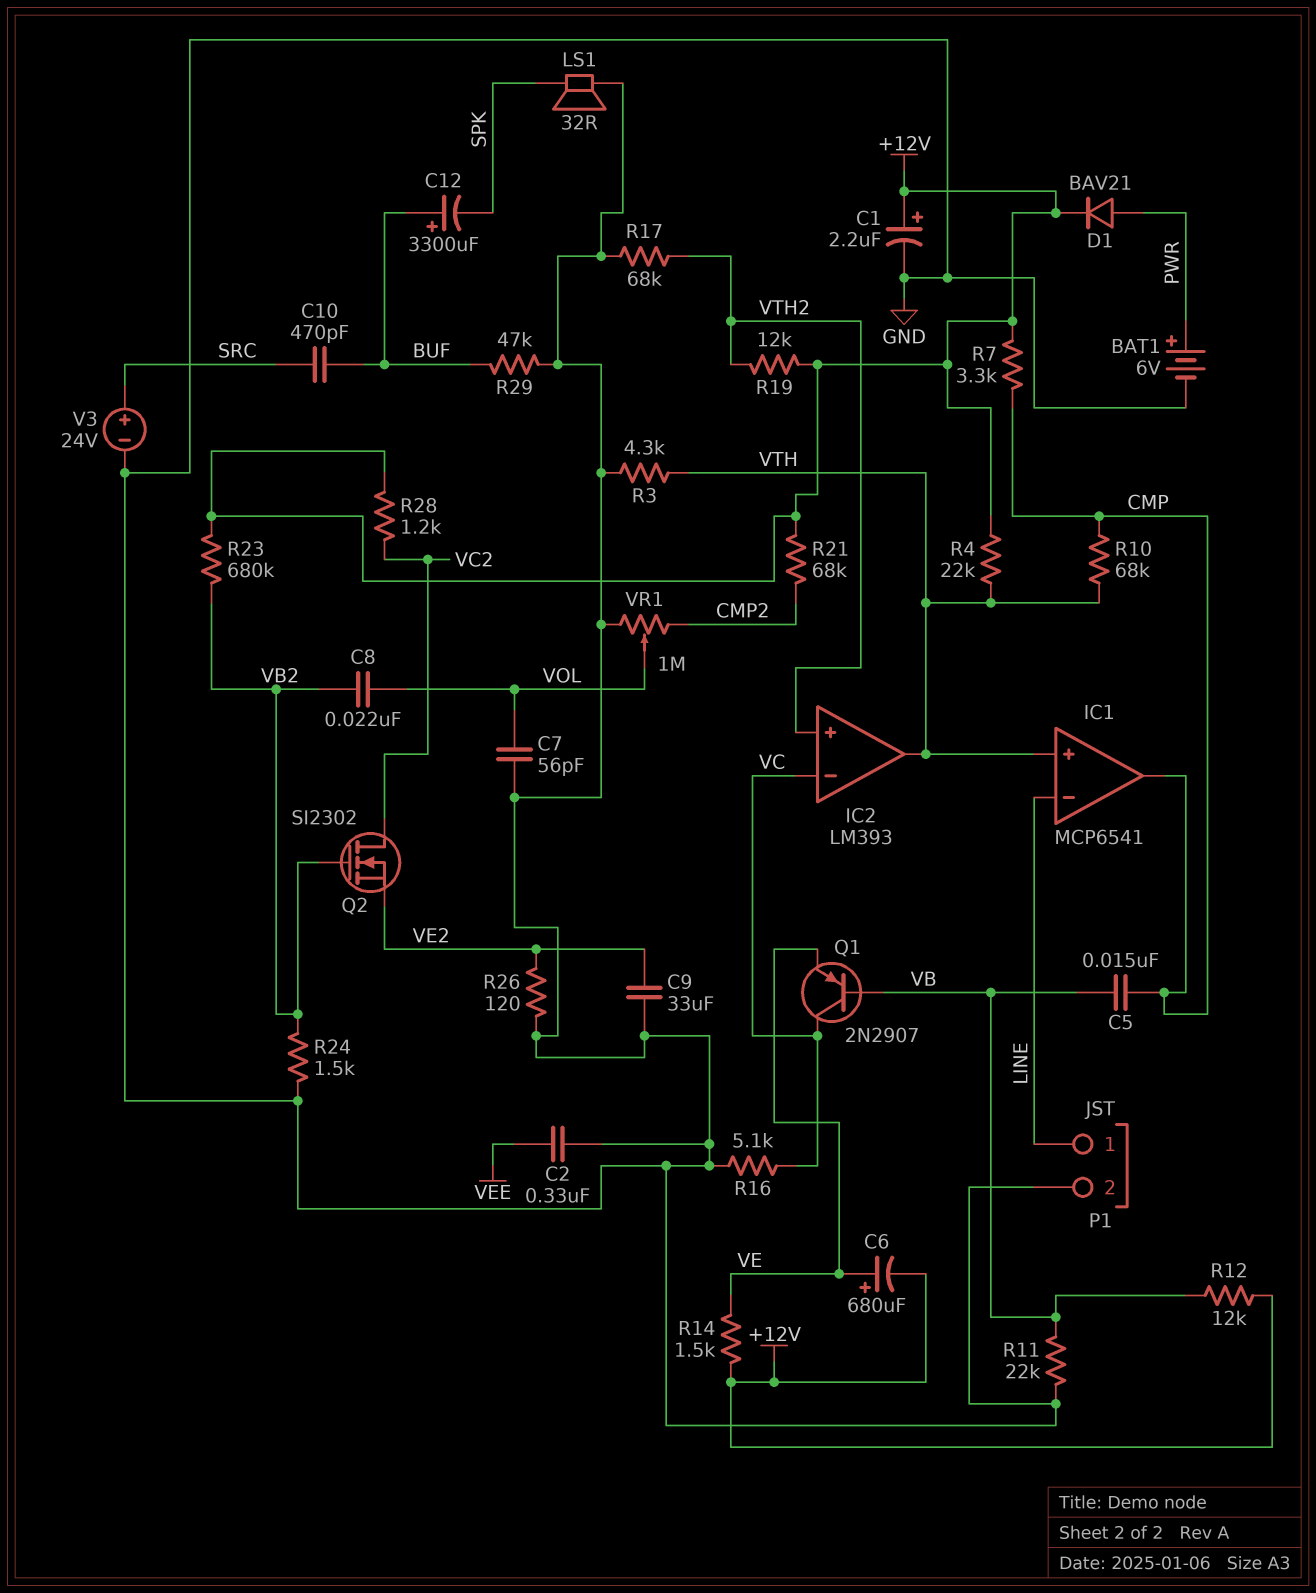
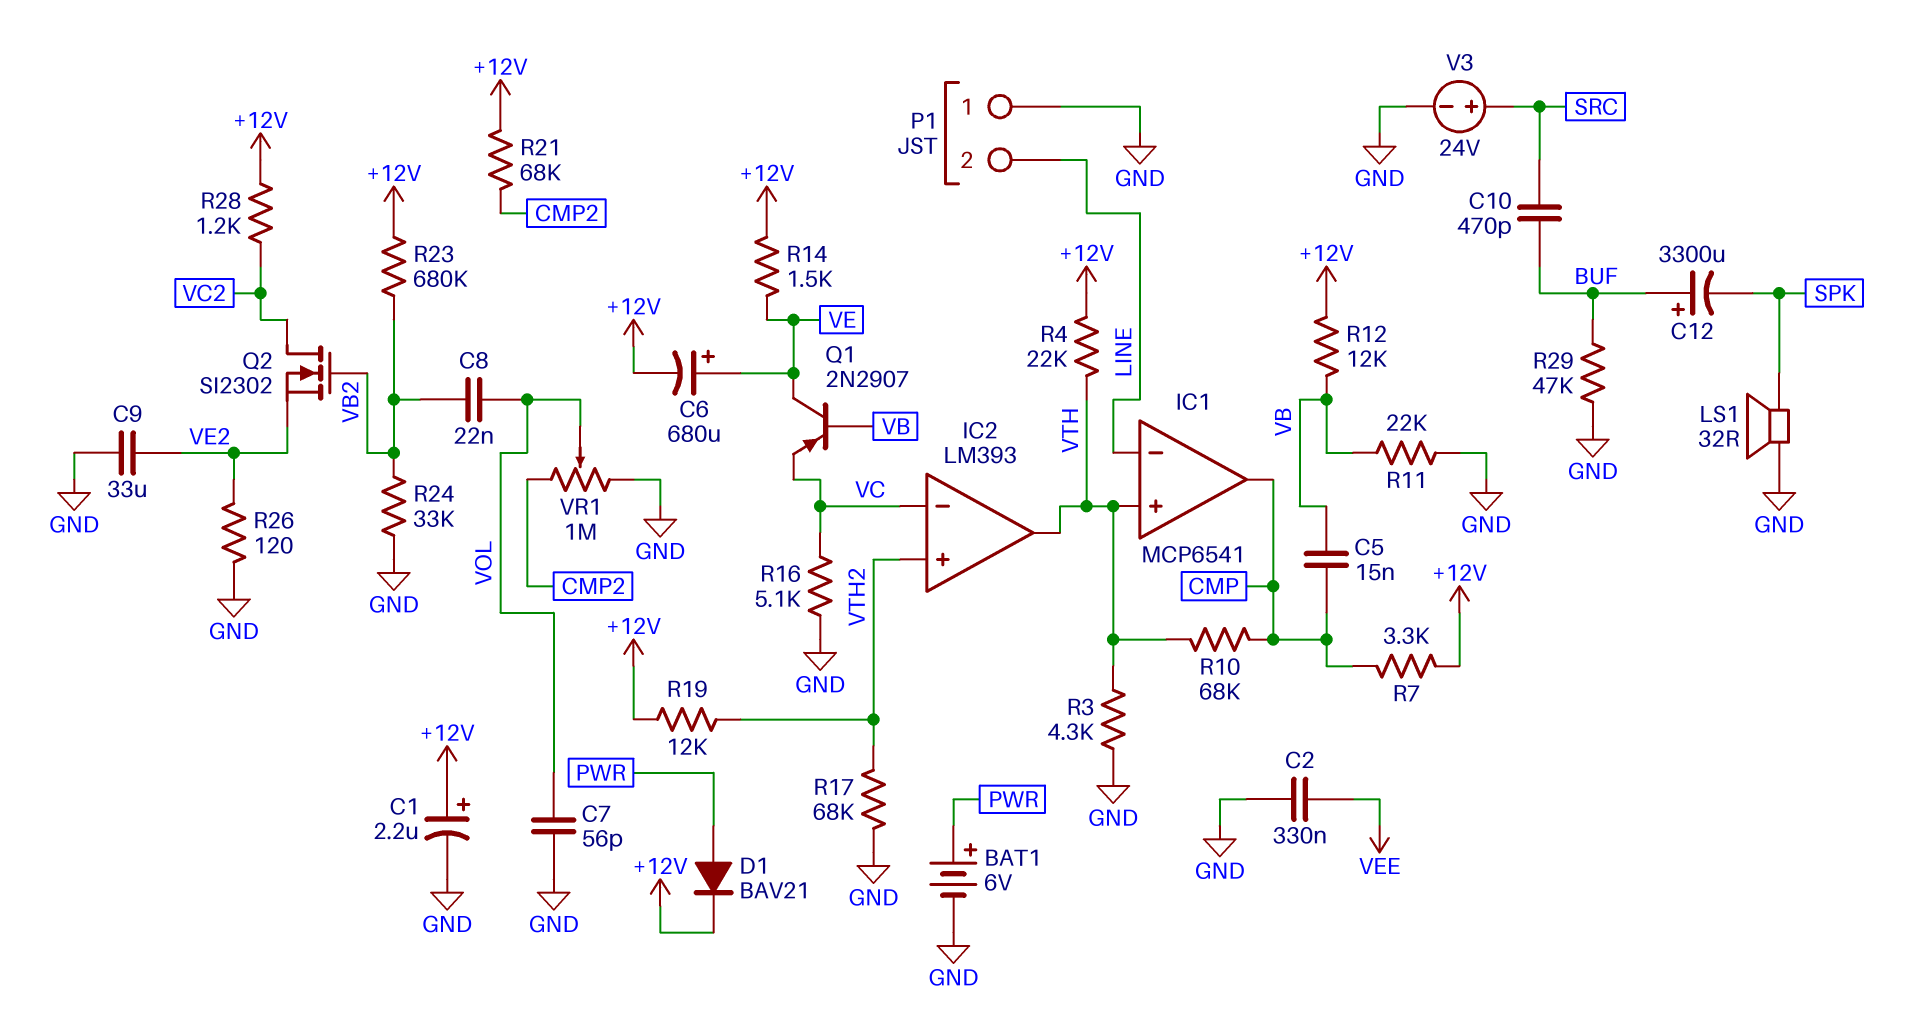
P1 pin 1: LINE -> GND
P1 pin 2: GND -> LINE
Q1: PNP 2N2907 (B VB, C VC, E VE) -> PNP 2N2907 (B VB, C VE, E VC)
R24: 1.5k (GND, VB2) -> 33k (GND, VB2)

